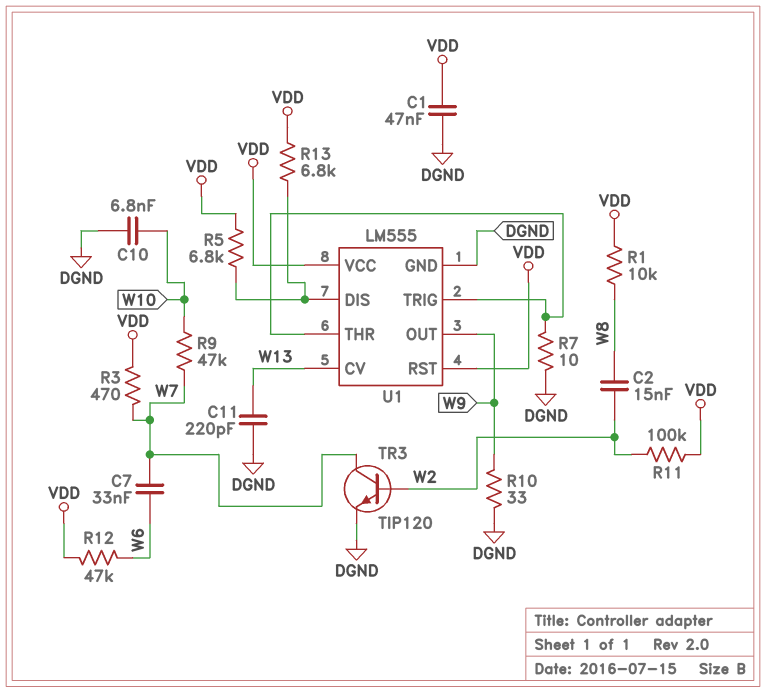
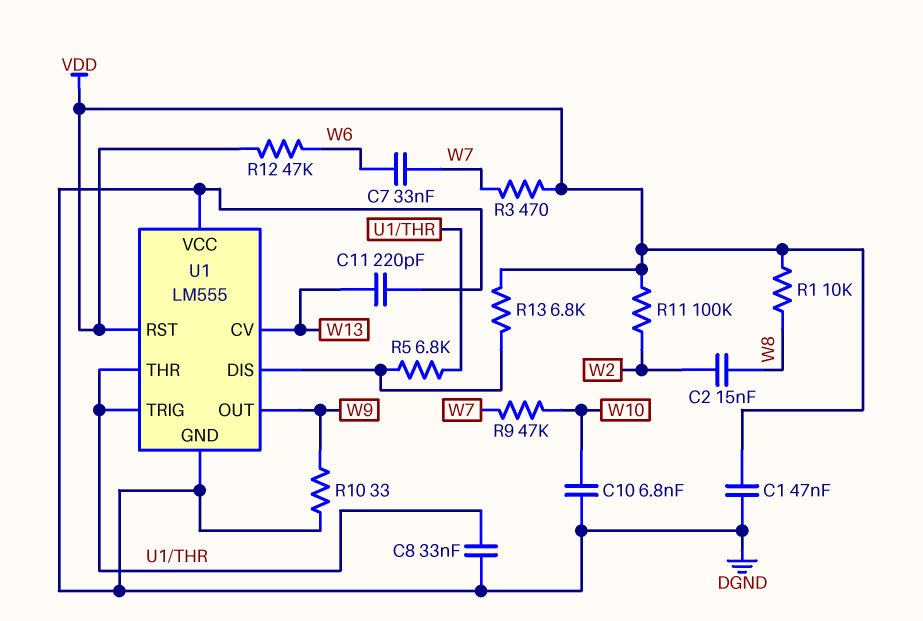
C8: none -> 33nF (DGND, U1/THR)
R5: 6.8k (U1/DIS, VDD) -> 6.8k (U1/DIS, U1/THR)
R7: 10 (DGND, U1/THR) -> none
TR3: NPN TIP120 (B W2, C W7, E DGND) -> none
U1 pin VCC: VDD -> DGND

